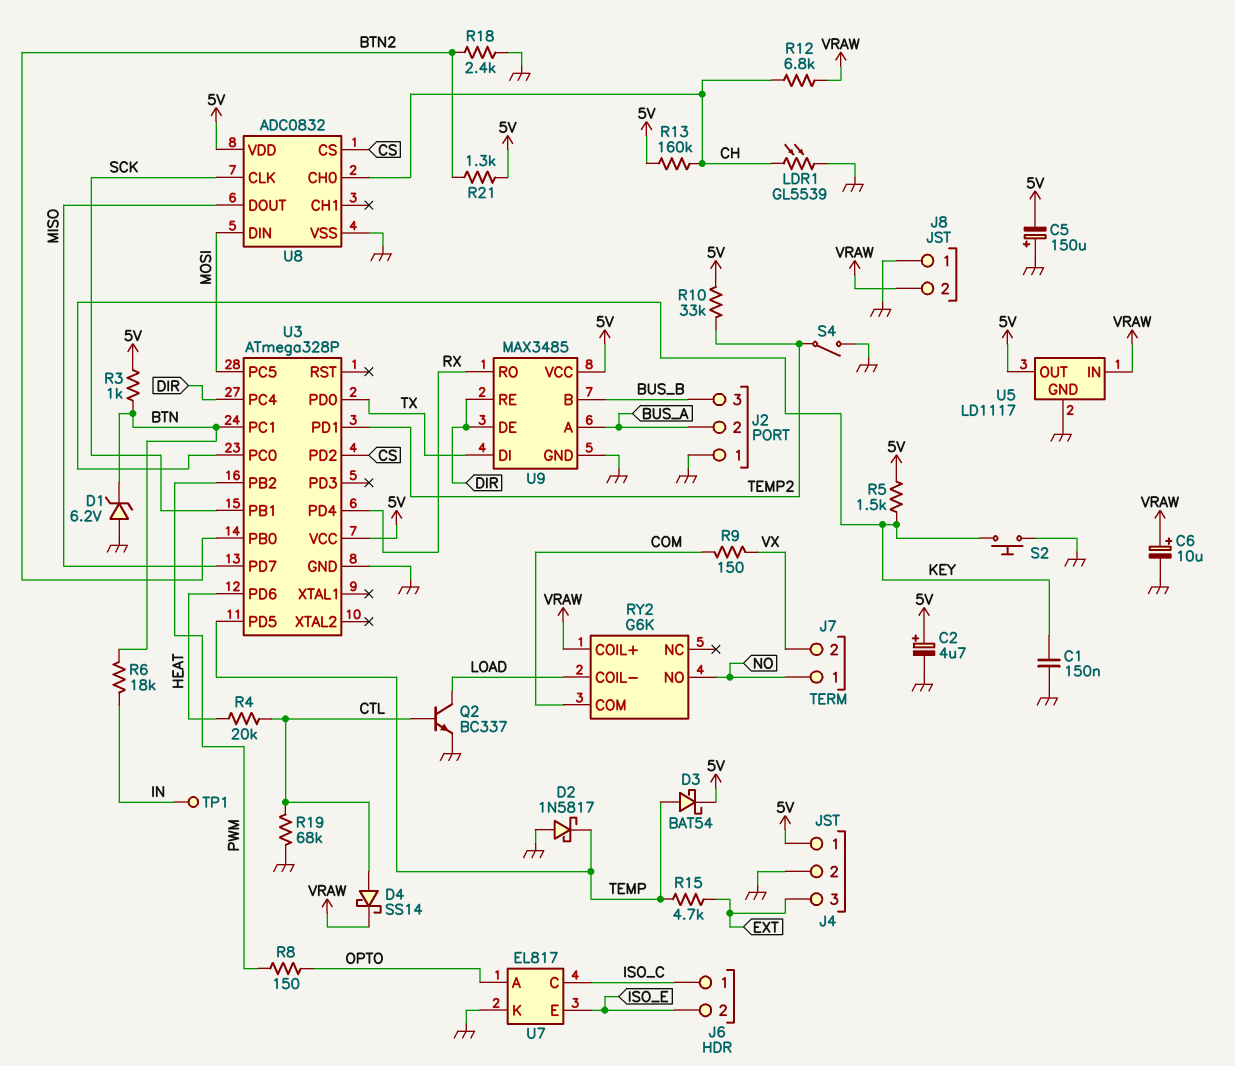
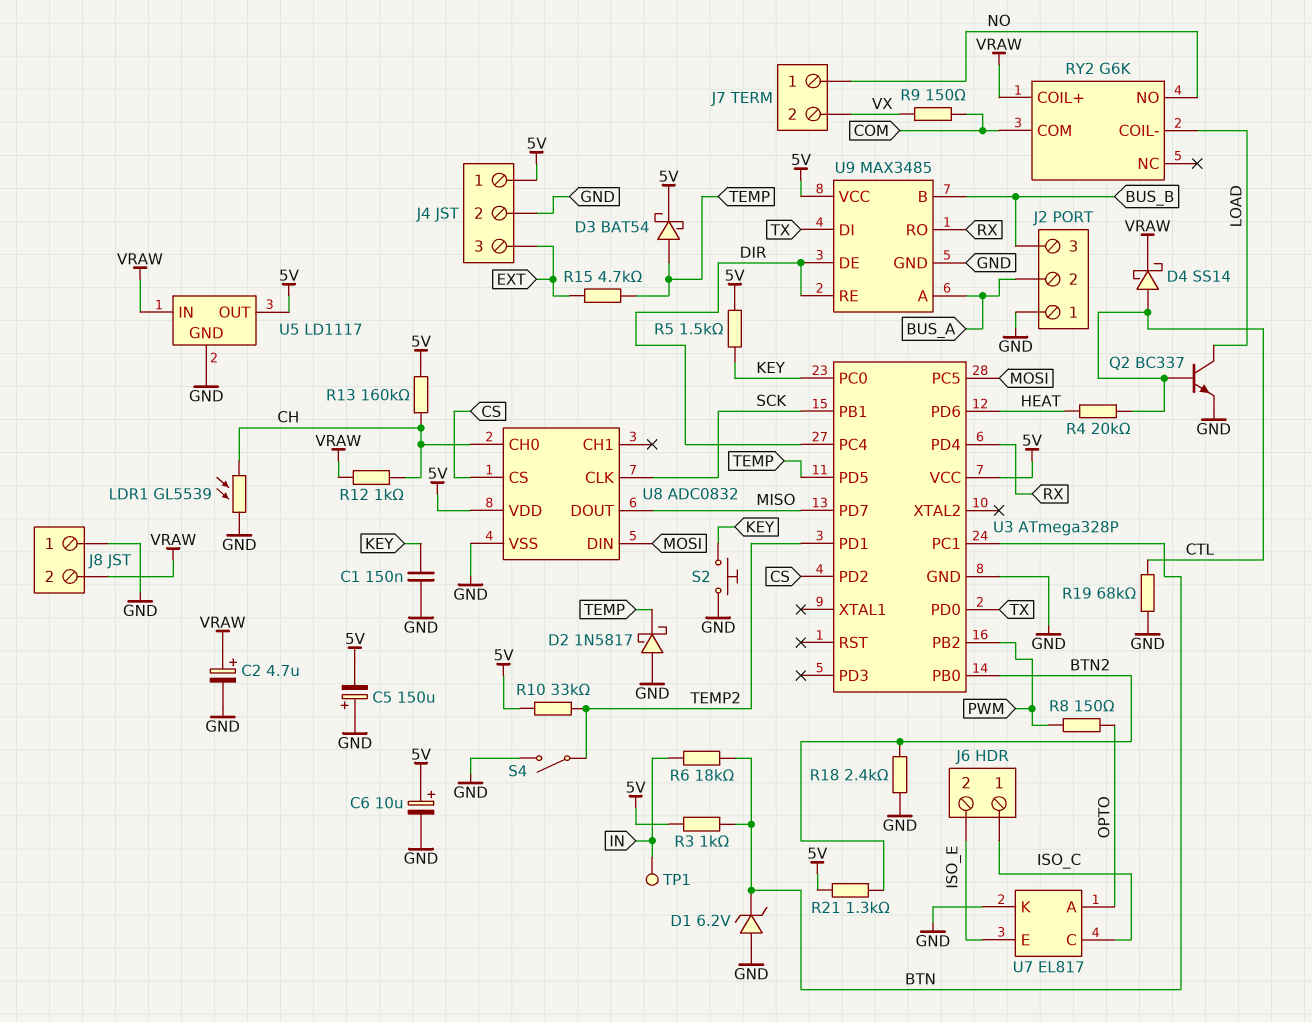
C2: 4.7uF (plus 5V, minus GND) -> 4.7uF (plus VRAW, minus GND)
C6: 10uF (plus VRAW, minus GND) -> 10uF (plus 5V, minus GND)
R12: 6.8k (CH, VRAW) -> 1k (CH, VRAW)

